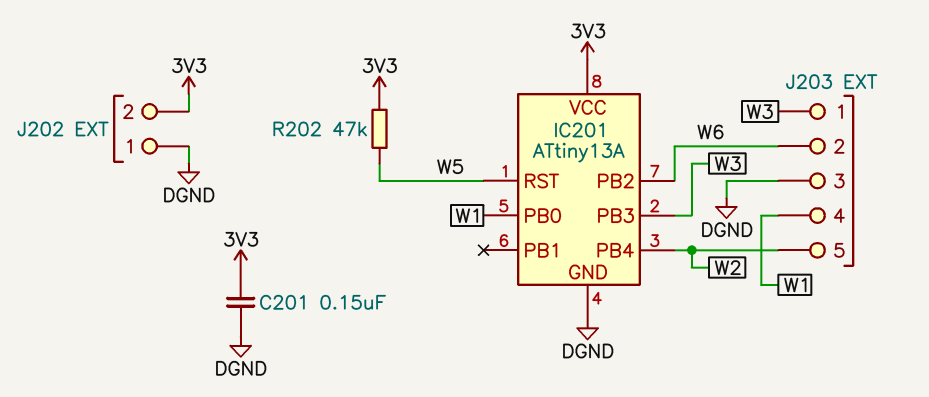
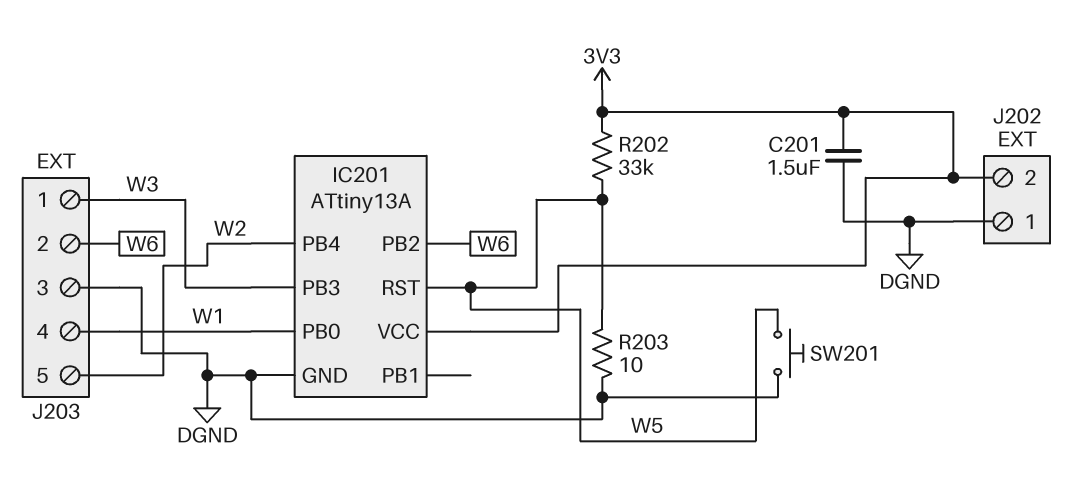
C201: 150nF (3V3, DGND) -> 1.5uF (3V3, DGND)
R202: 47k (3V3, W5) -> 33k (3V3, W5)
R203: none -> 10 (DGND, W5)
SW201: none -> button (DGND, W5)

